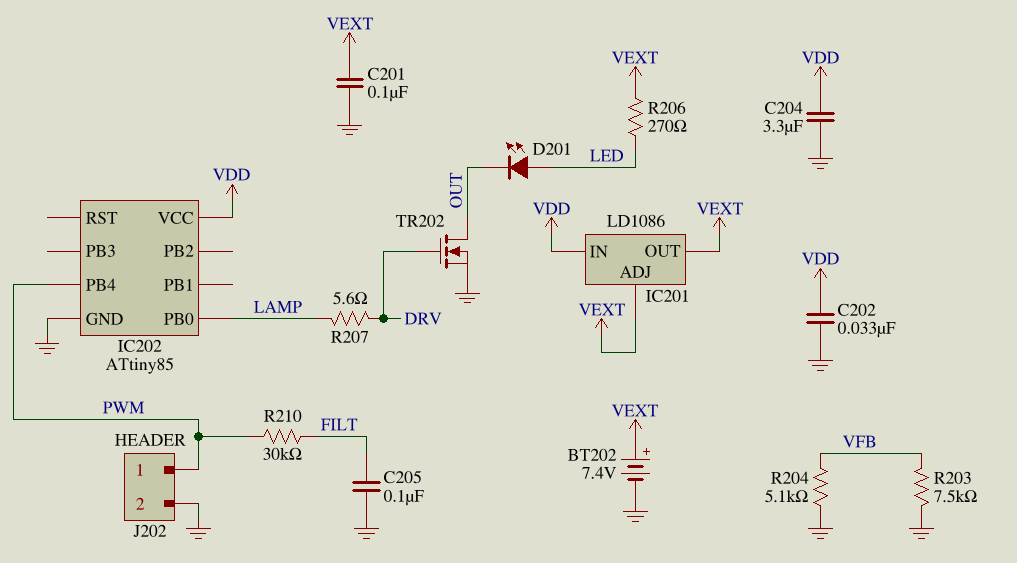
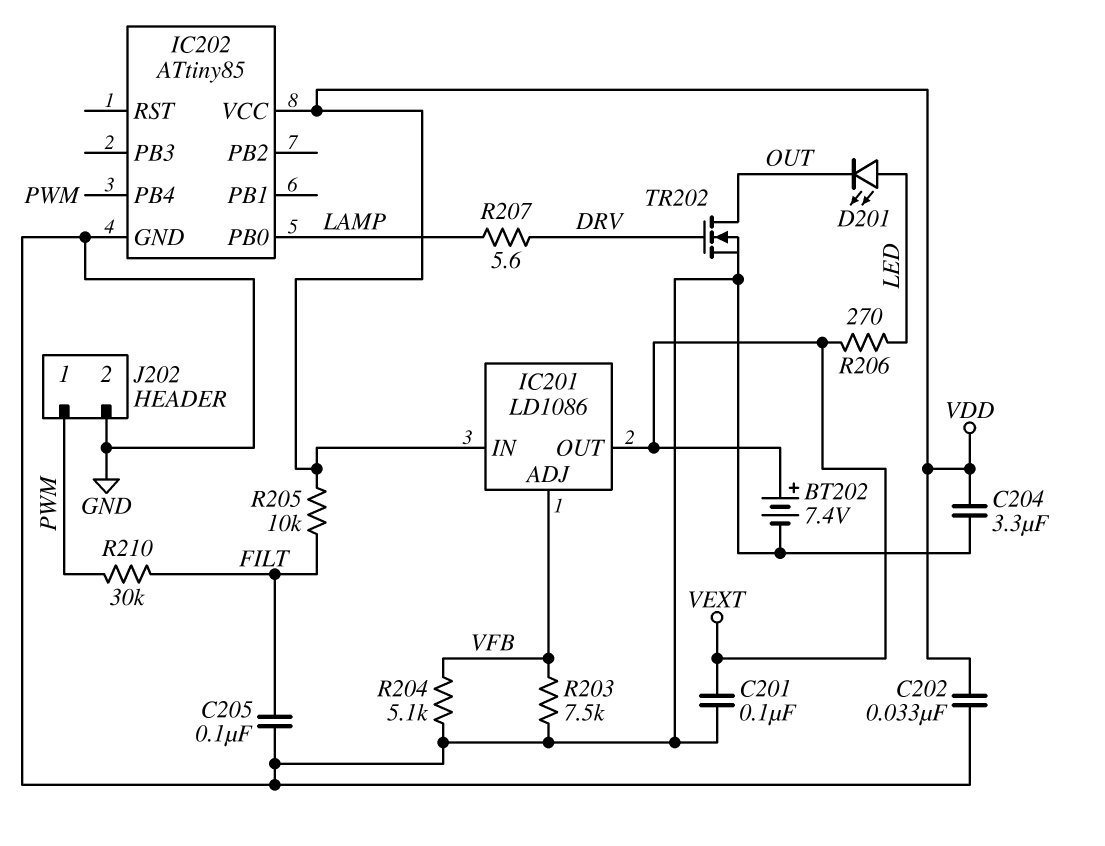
IC201 pin ADJ: VEXT -> VFB
R205: none -> 10k (FILT, VDD)

